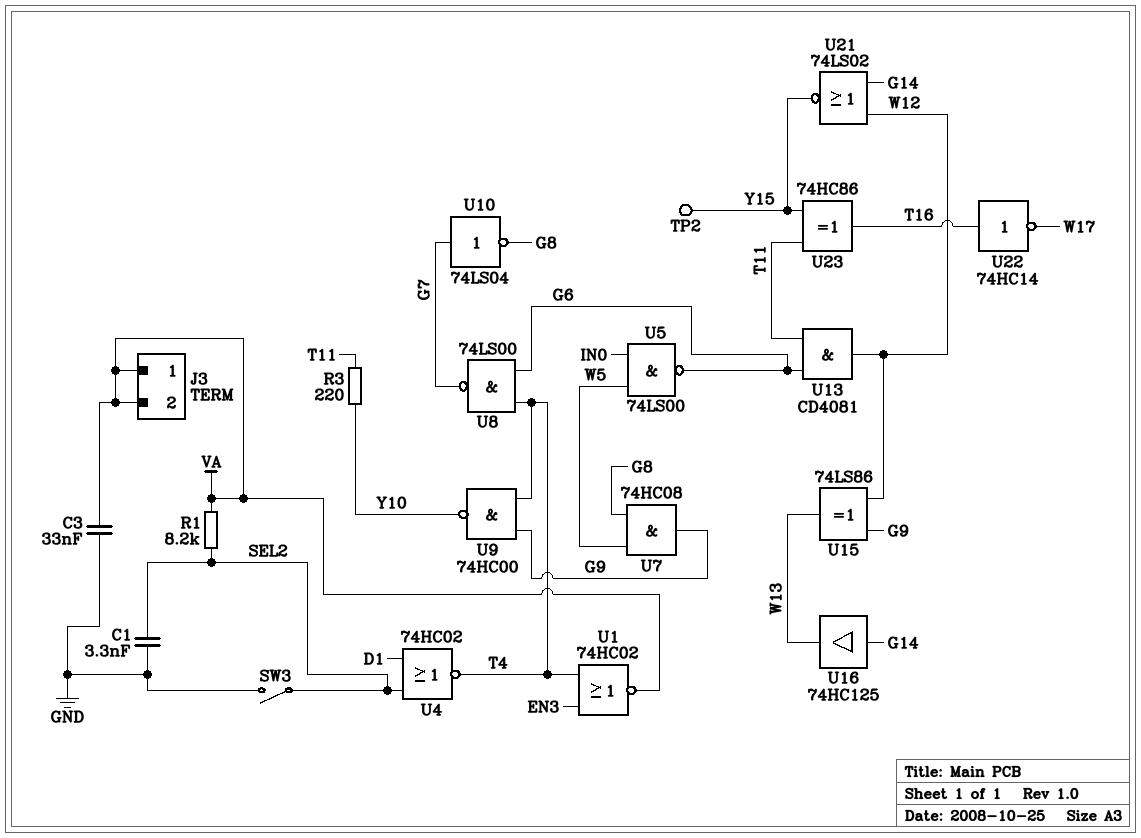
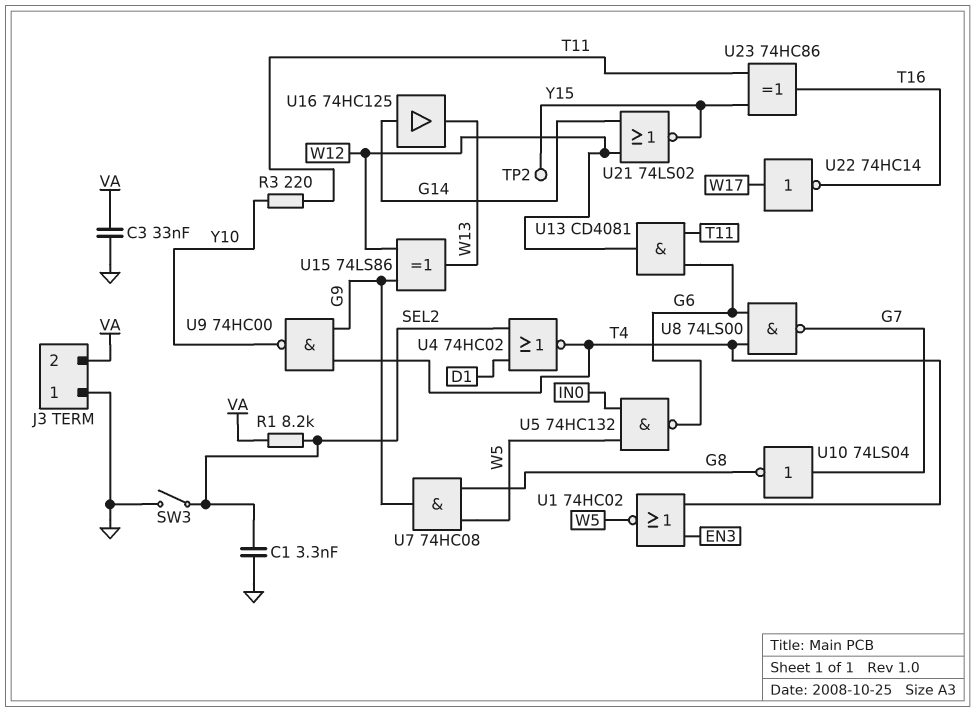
J3 pin 1: VA -> GND
U1: NOR 74HC02 (in EN3, in T4, out VA) -> NOR 74HC02 (in EN3, in T4, out W5)
U5: NAND 74LS00 (in IN0, in W5, out G6) -> NAND 74HC132 (in IN0, in W5, out G6)
U22: NOT 74HC14 (in T16, out W17) -> NOT 74HC14 (in W17, out T16)

